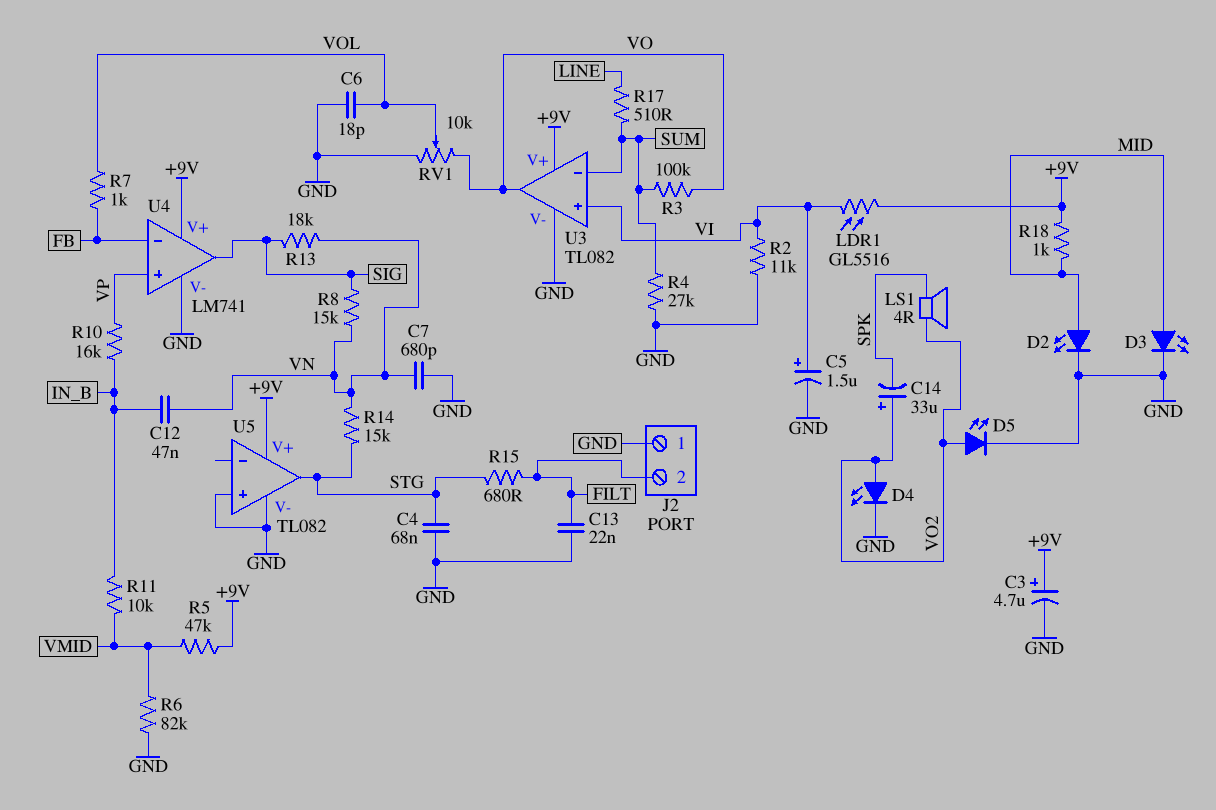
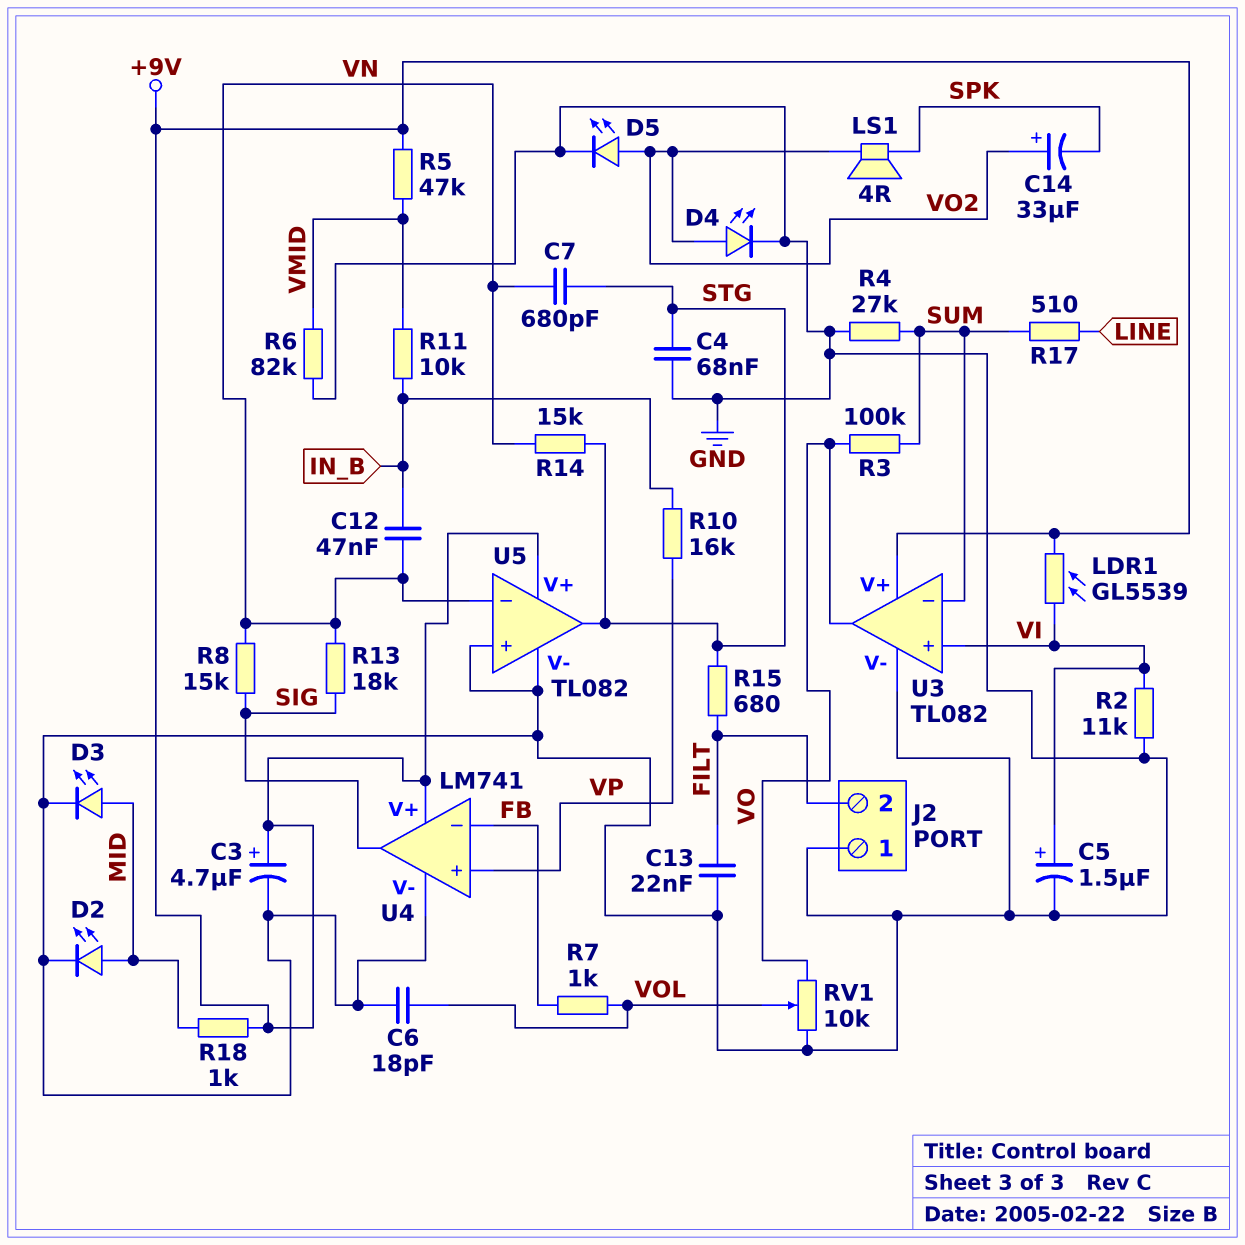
C7: 680pF (GND, VN) -> 680pF (STG, VN)
LDR1: GL5516 (+9V, VI) -> GL5539 (+9V, VI)
U5 pin in-: none -> VN

